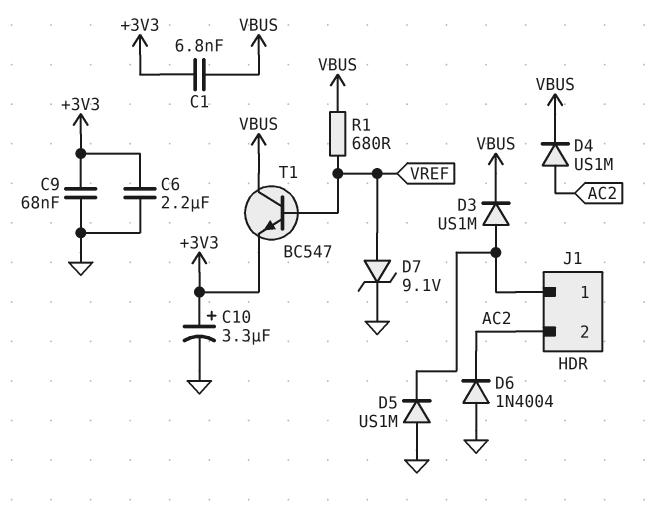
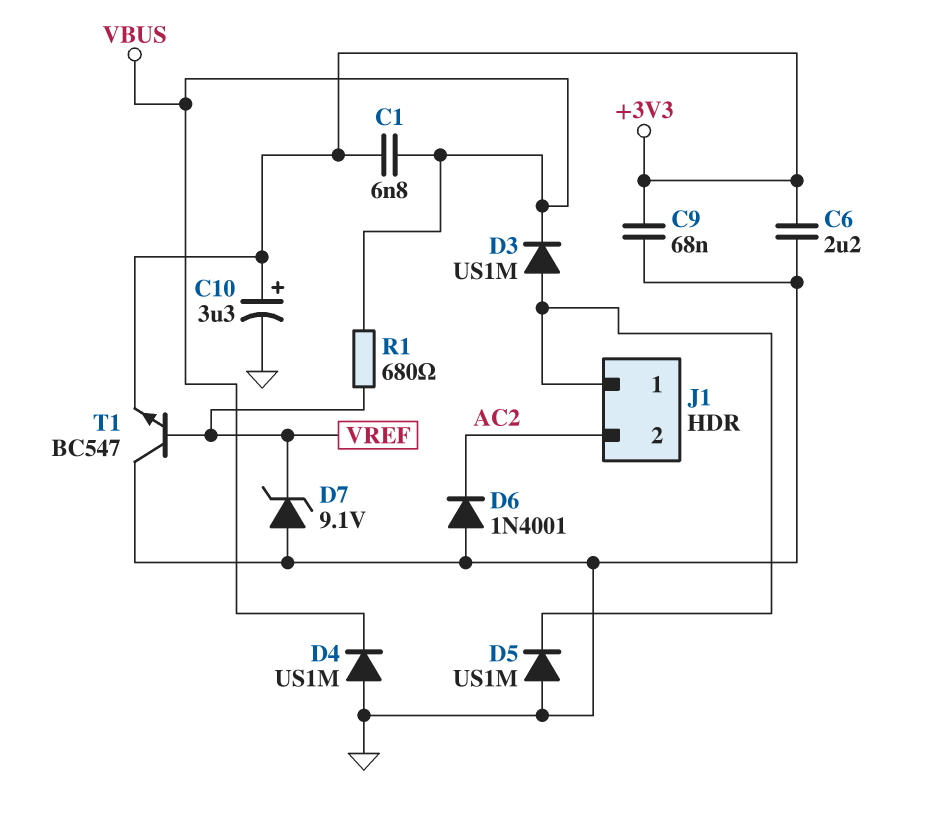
D4: diode US1M (A AC2, K VBUS) -> diode US1M (A GND, K VBUS)
D6: diode 1N4004 (A GND, K AC2) -> diode 1N4001 (A GND, K AC2)
D7: zener 9.1V (A VREF, K GND) -> zener 9.1V (A GND, K VREF)
T1: NPN BC547 (B VREF, C VBUS, E +3V3) -> NPN BC547 (B VREF, C GND, E +3V3)

